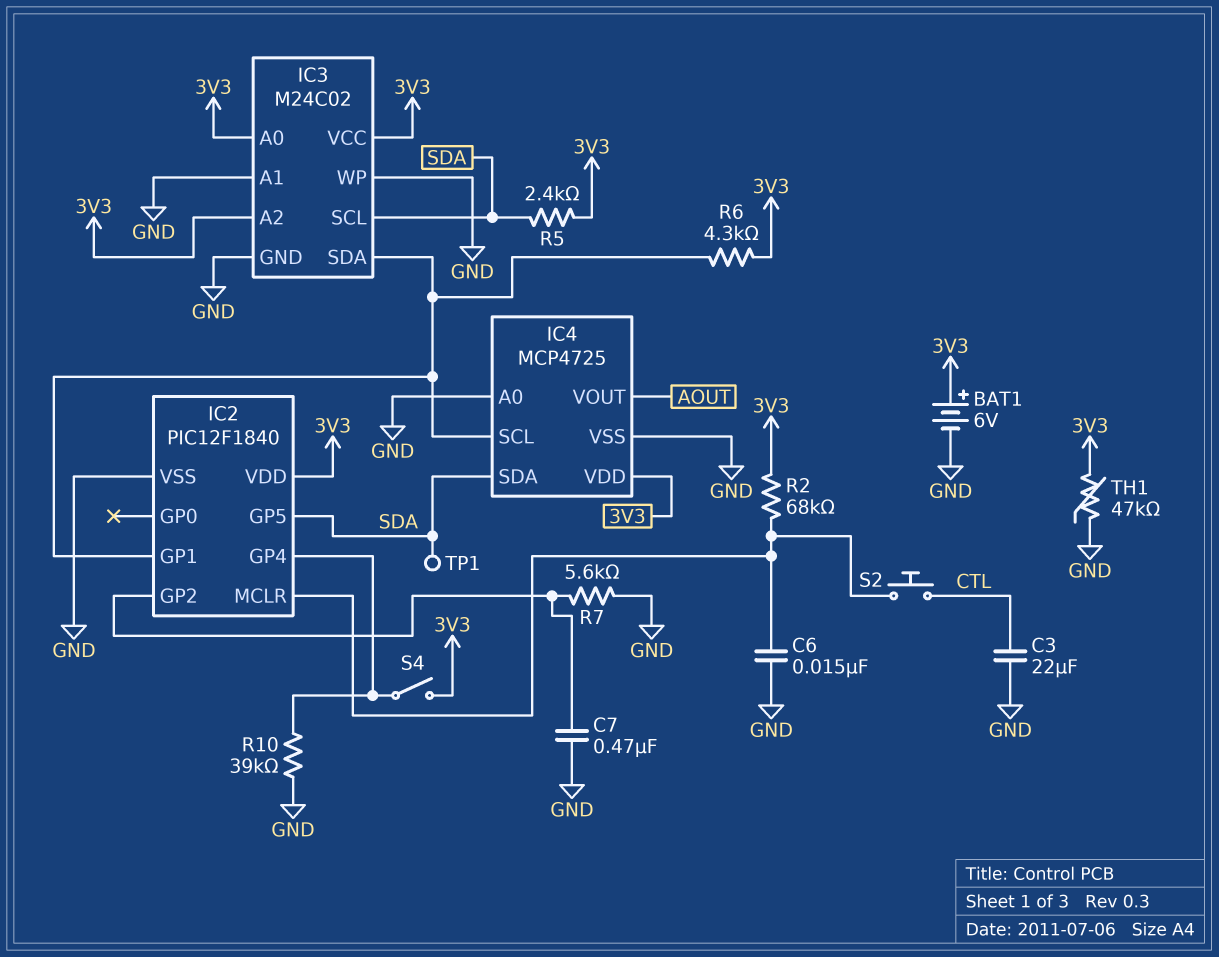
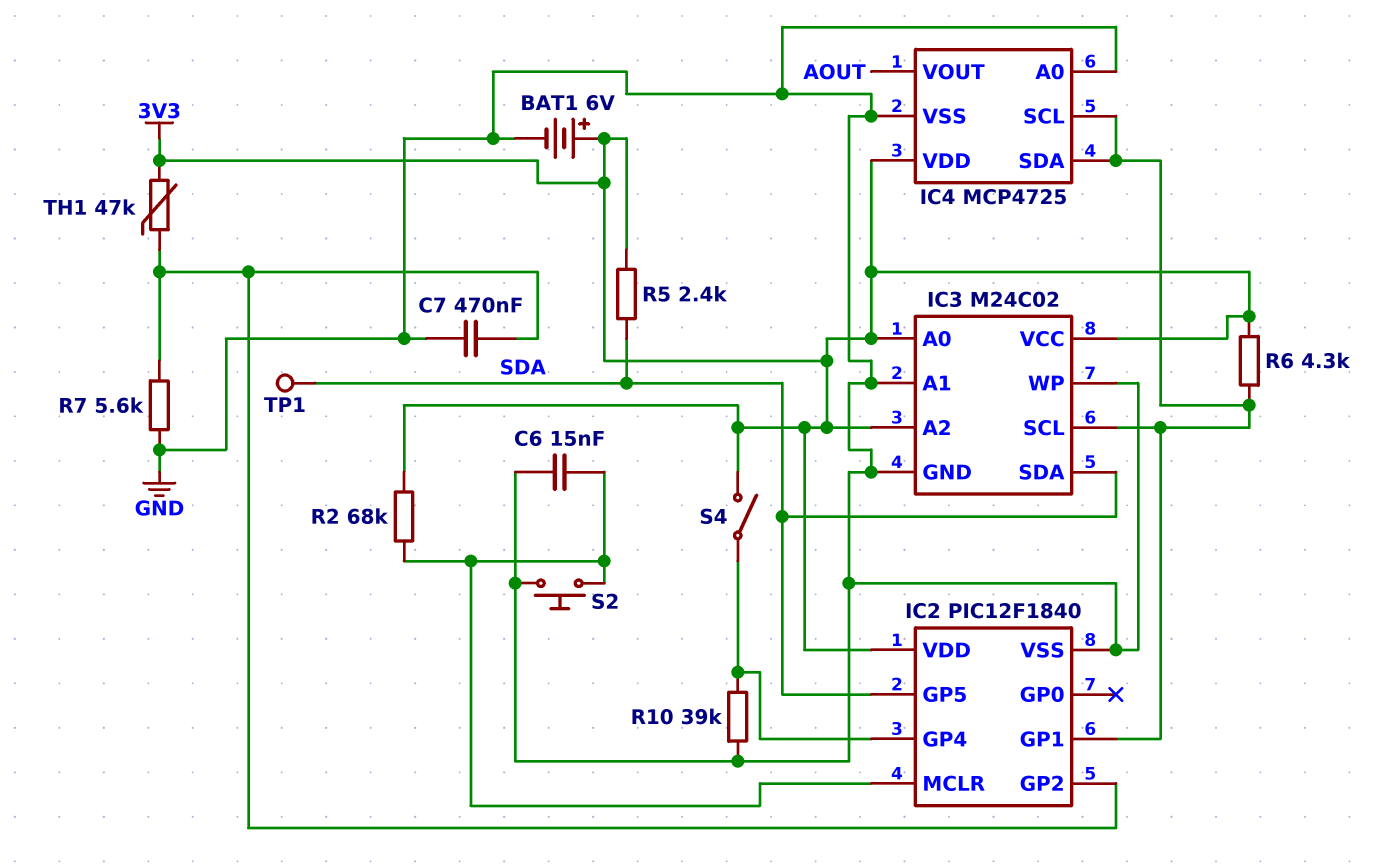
C3: 22uF (CTL, GND) -> none
IC3 pin SCL: SDA -> IC2/GP1
IC3 pin SDA: IC2/GP1 -> SDA
IC4 pin SDA: SDA -> IC2/GP1
S2: button (CTL, IC2/MCLR) -> button (GND, IC2/MCLR)
TH1: 47k (3V3, GND) -> 47k (3V3, IC2/GP2)

